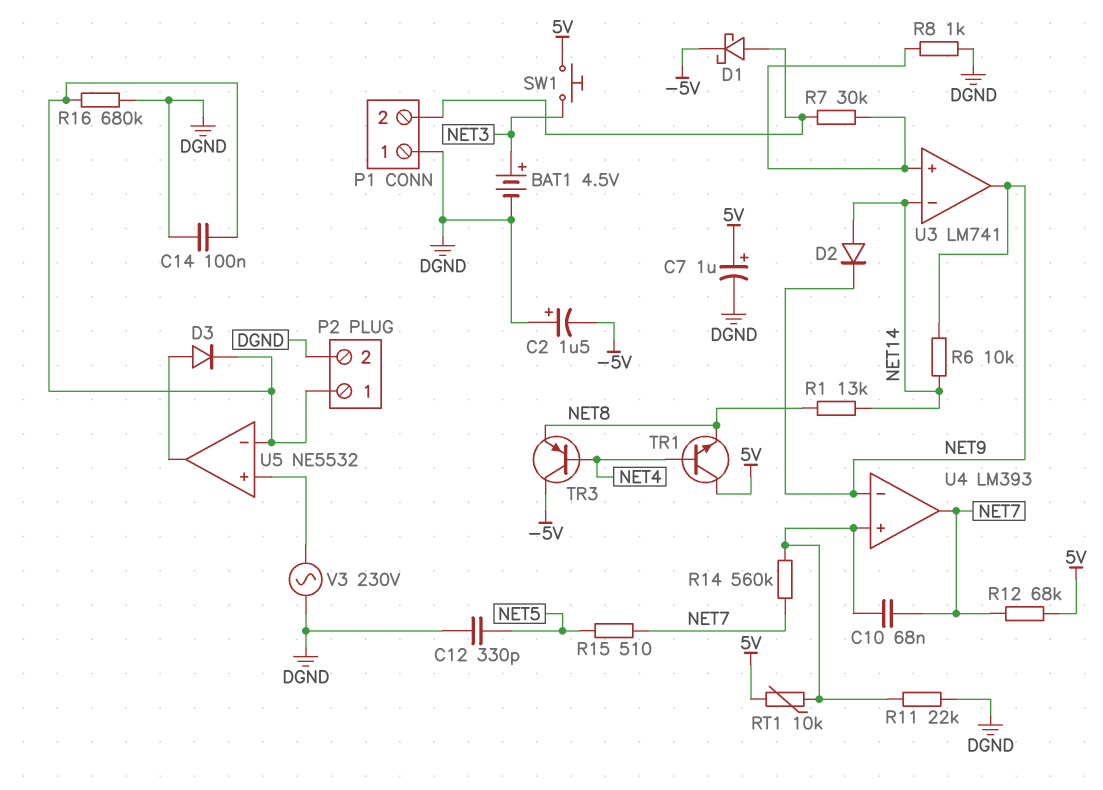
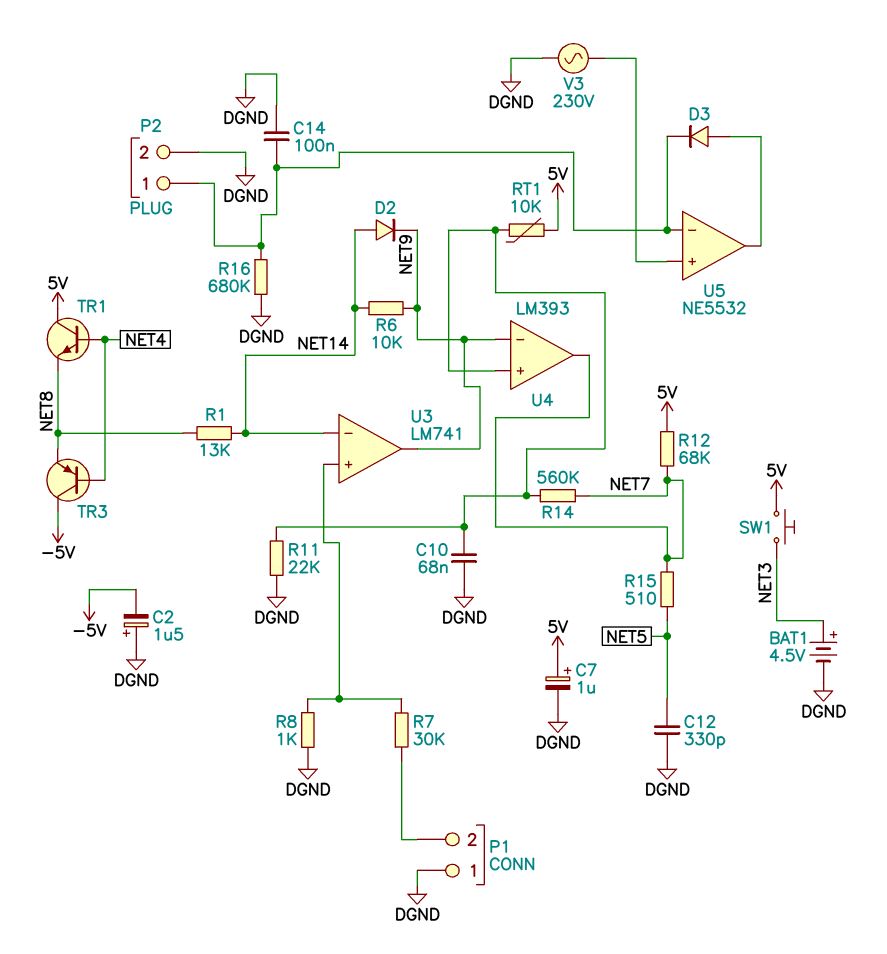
C10: 68nF (NET7, U4/in+) -> 68nF (DGND, U4/in+)
D1: schottky (A P1/2, K -5V) -> none

